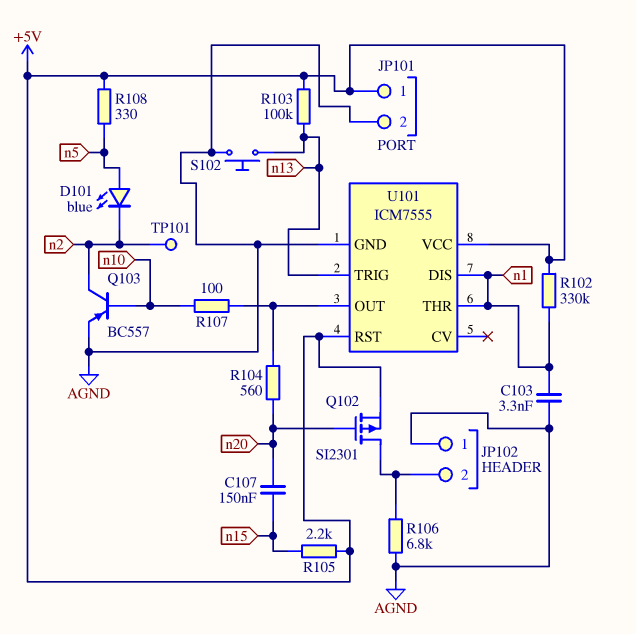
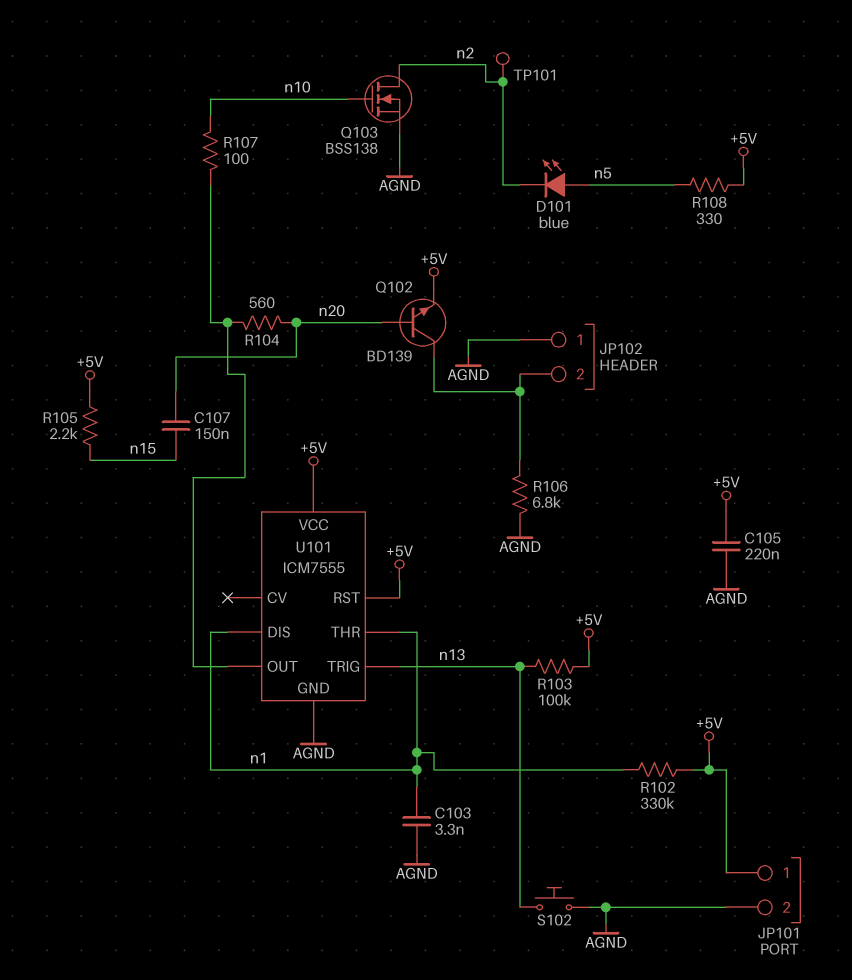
C105: none -> 220nF (+5V, AGND)
Q102: PMOS SI2301 (G n20, D JP102/2, S +5V) -> NPN BD139 (B n20, C JP102/2, E +5V)
Q103: PNP BC557 (B n10, C n2, E AGND) -> NMOS BSS138 (G n10, D n2, S AGND)

